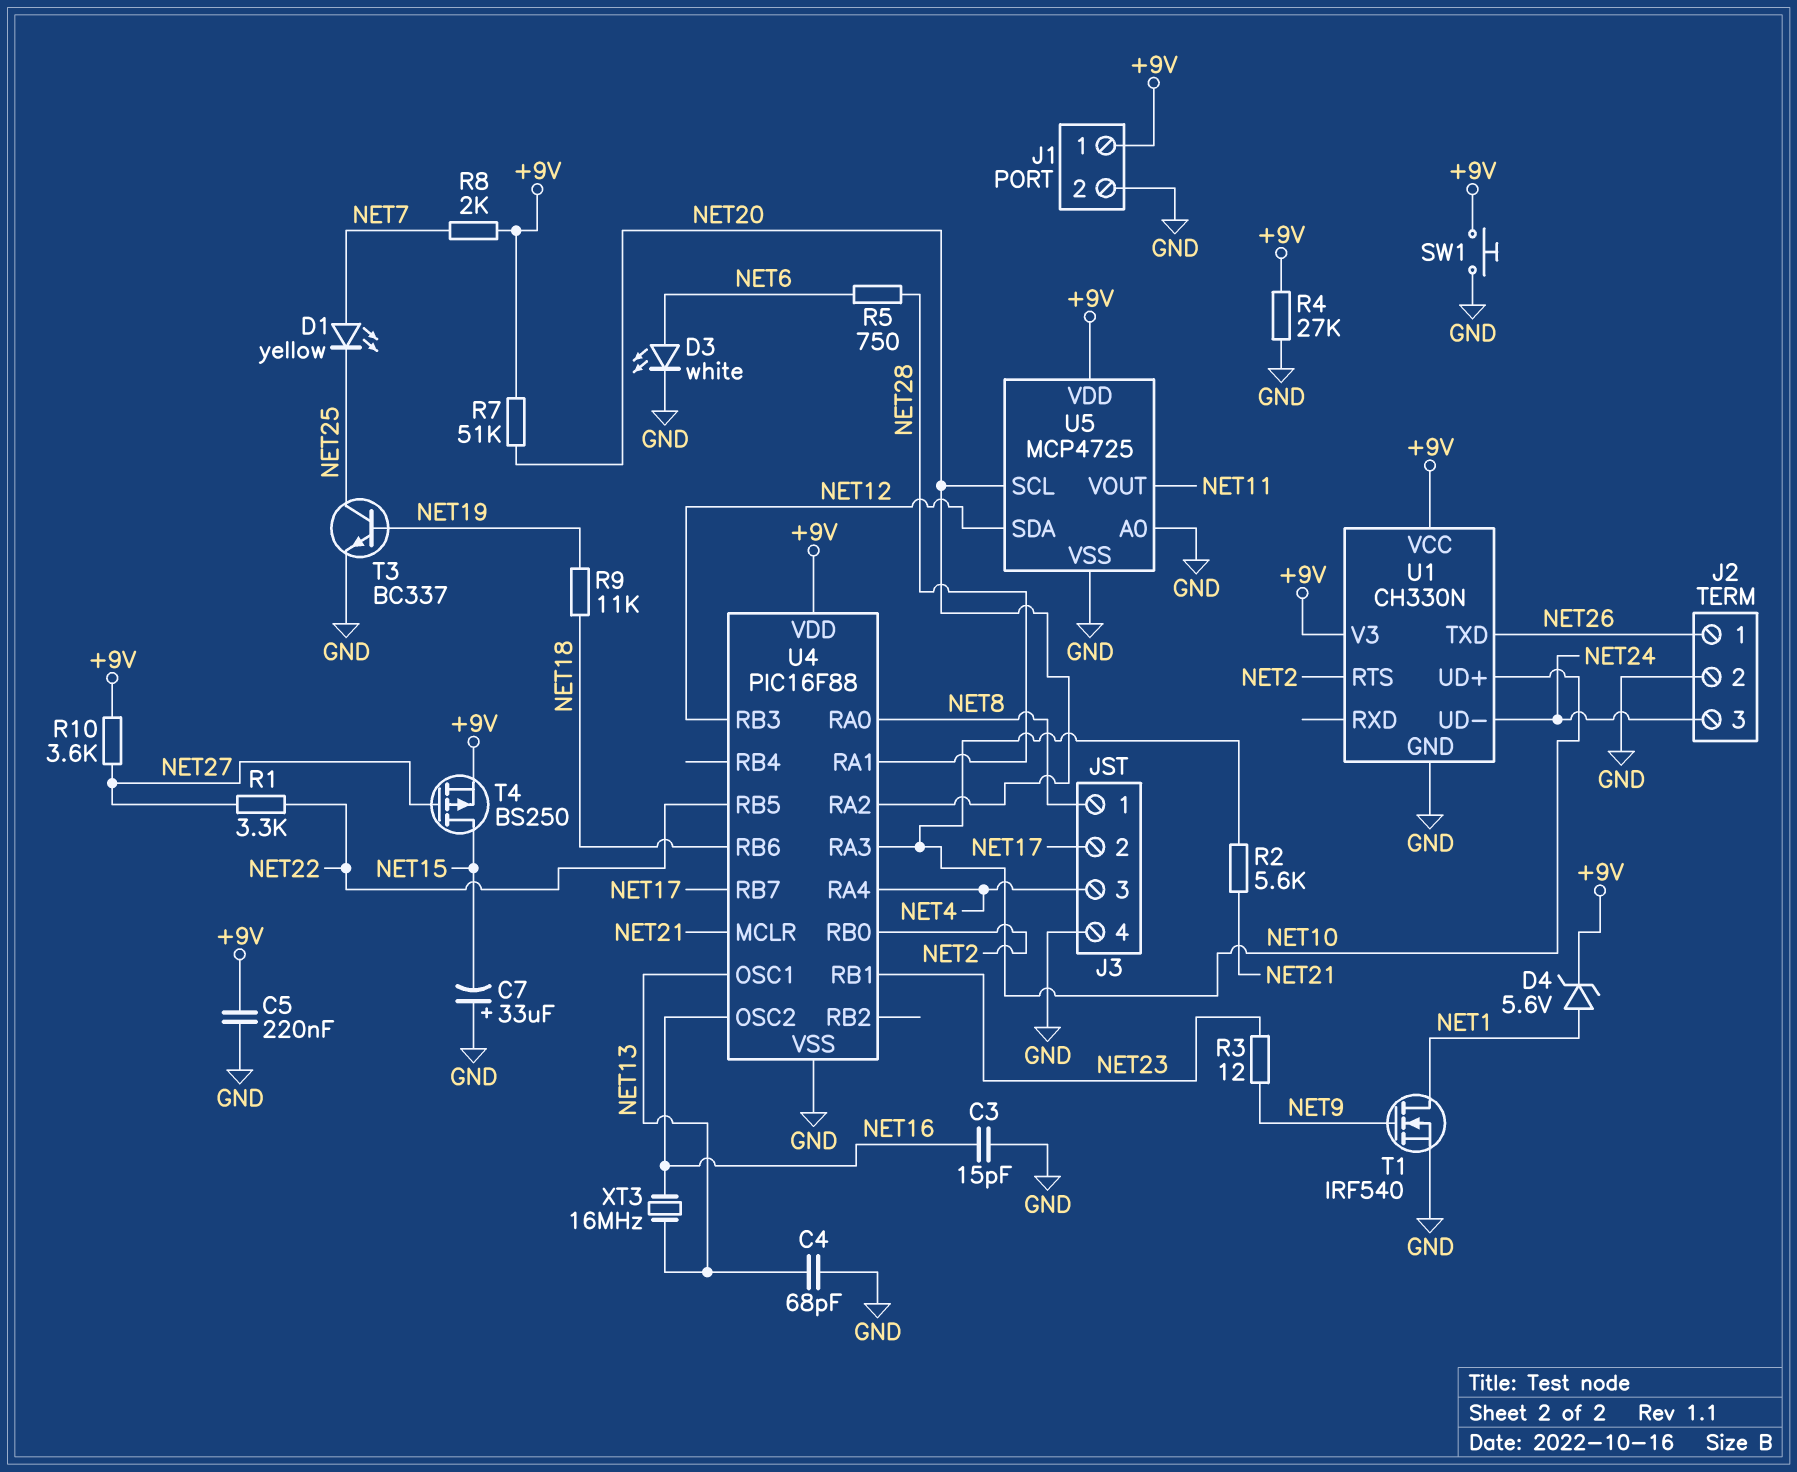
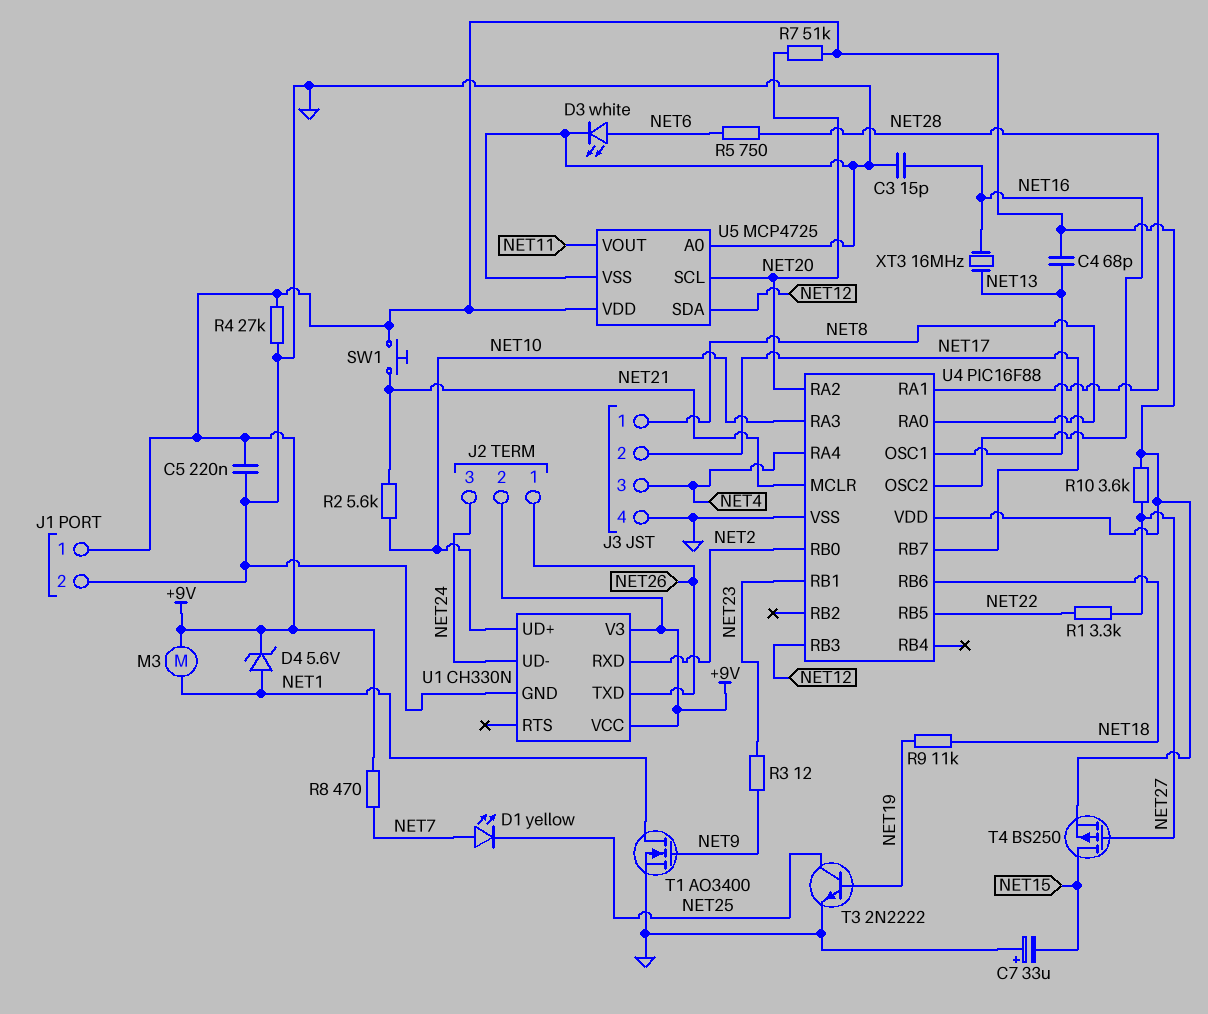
C4: 68pF (GND, NET13) -> 68pF (+9V, NET13)
J2 pin 2: GND -> +9V
M3: none -> motor (+9V, NET1)
R8: 2k (+9V, NET7) -> 470 (+9V, NET7)
SW1: button (+9V, GND) -> button (+9V, NET21)
T1: NMOS IRF540 (G NET9, D NET1, S GND) -> NMOS AO3400 (G NET9, D NET1, S GND)
T3: NPN BC337 (B NET19, C NET25, E GND) -> NPN 2N2222 (B NET19, C NET25, E GND)
U1 pin RTS: NET2 -> none
U1 pin RXD: none -> NET2

